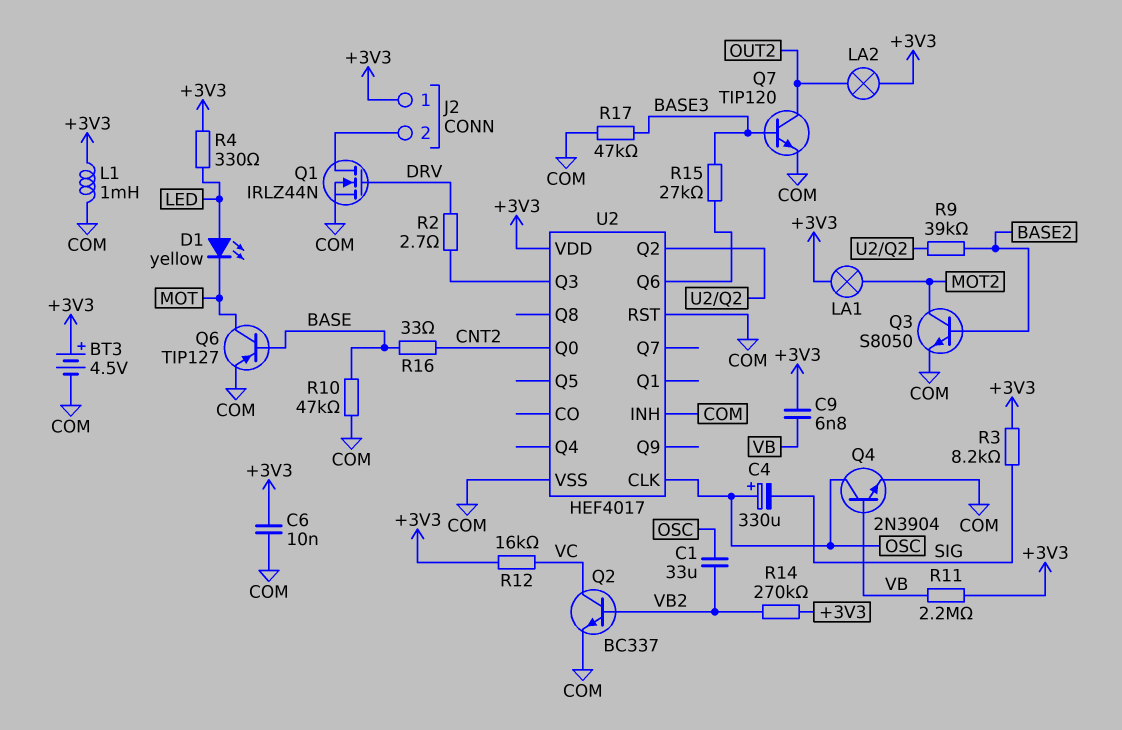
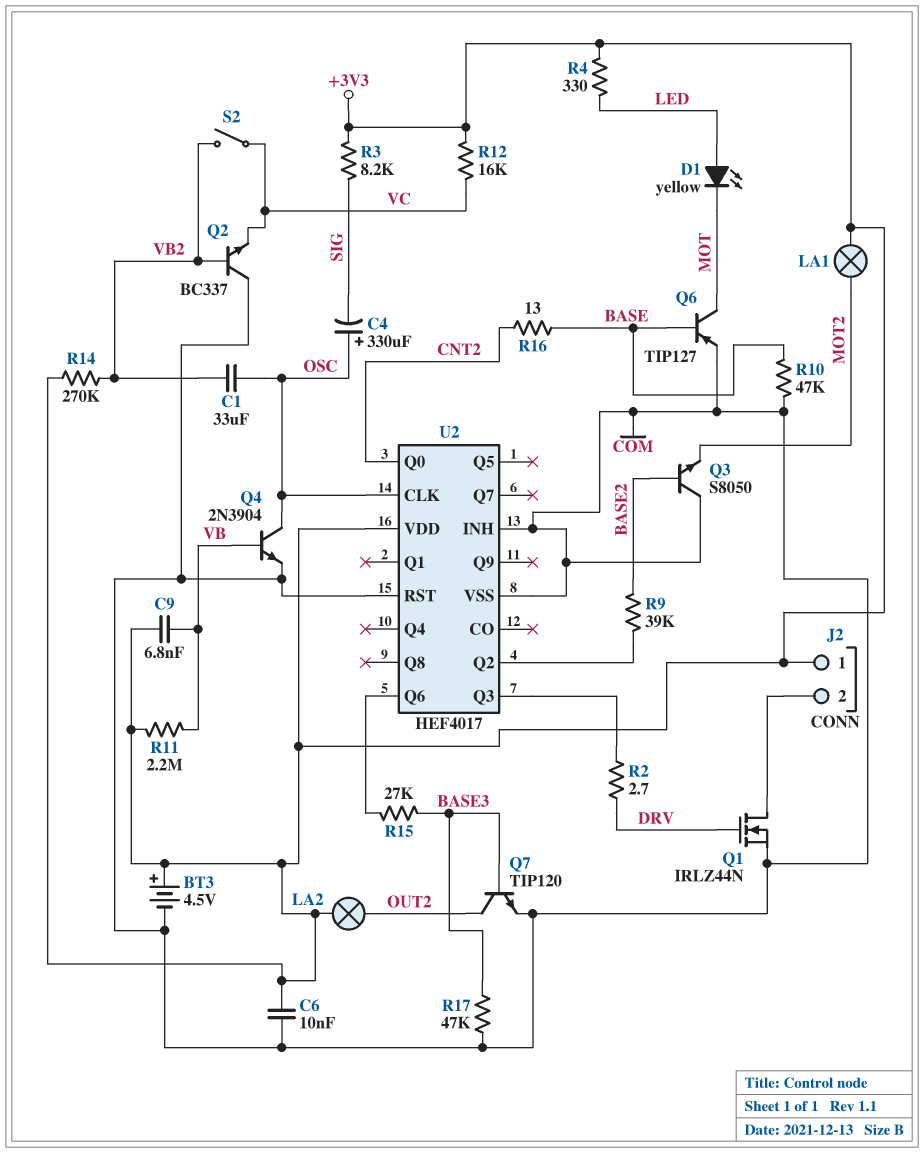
L1: 1mH (+3V3, COM) -> none
Q2: NPN BC337 (B VB2, C VC, E COM) -> NPN BC337 (B VB2, C COM, E VC)
Q3: NPN S8050 (B BASE2, C MOT2, E COM) -> NPN S8050 (B BASE2, C COM, E MOT2)
R16: 33 (BASE, CNT2) -> 13 (BASE, CNT2)
S2: none -> switch (VB2, VC)

